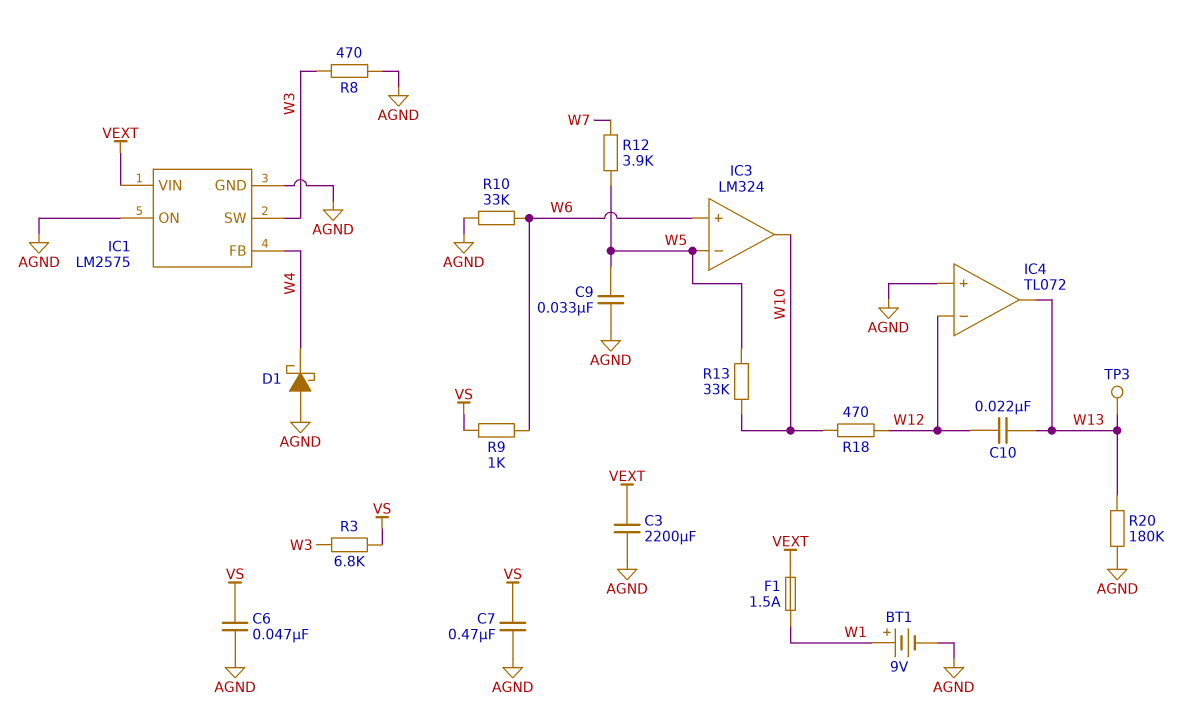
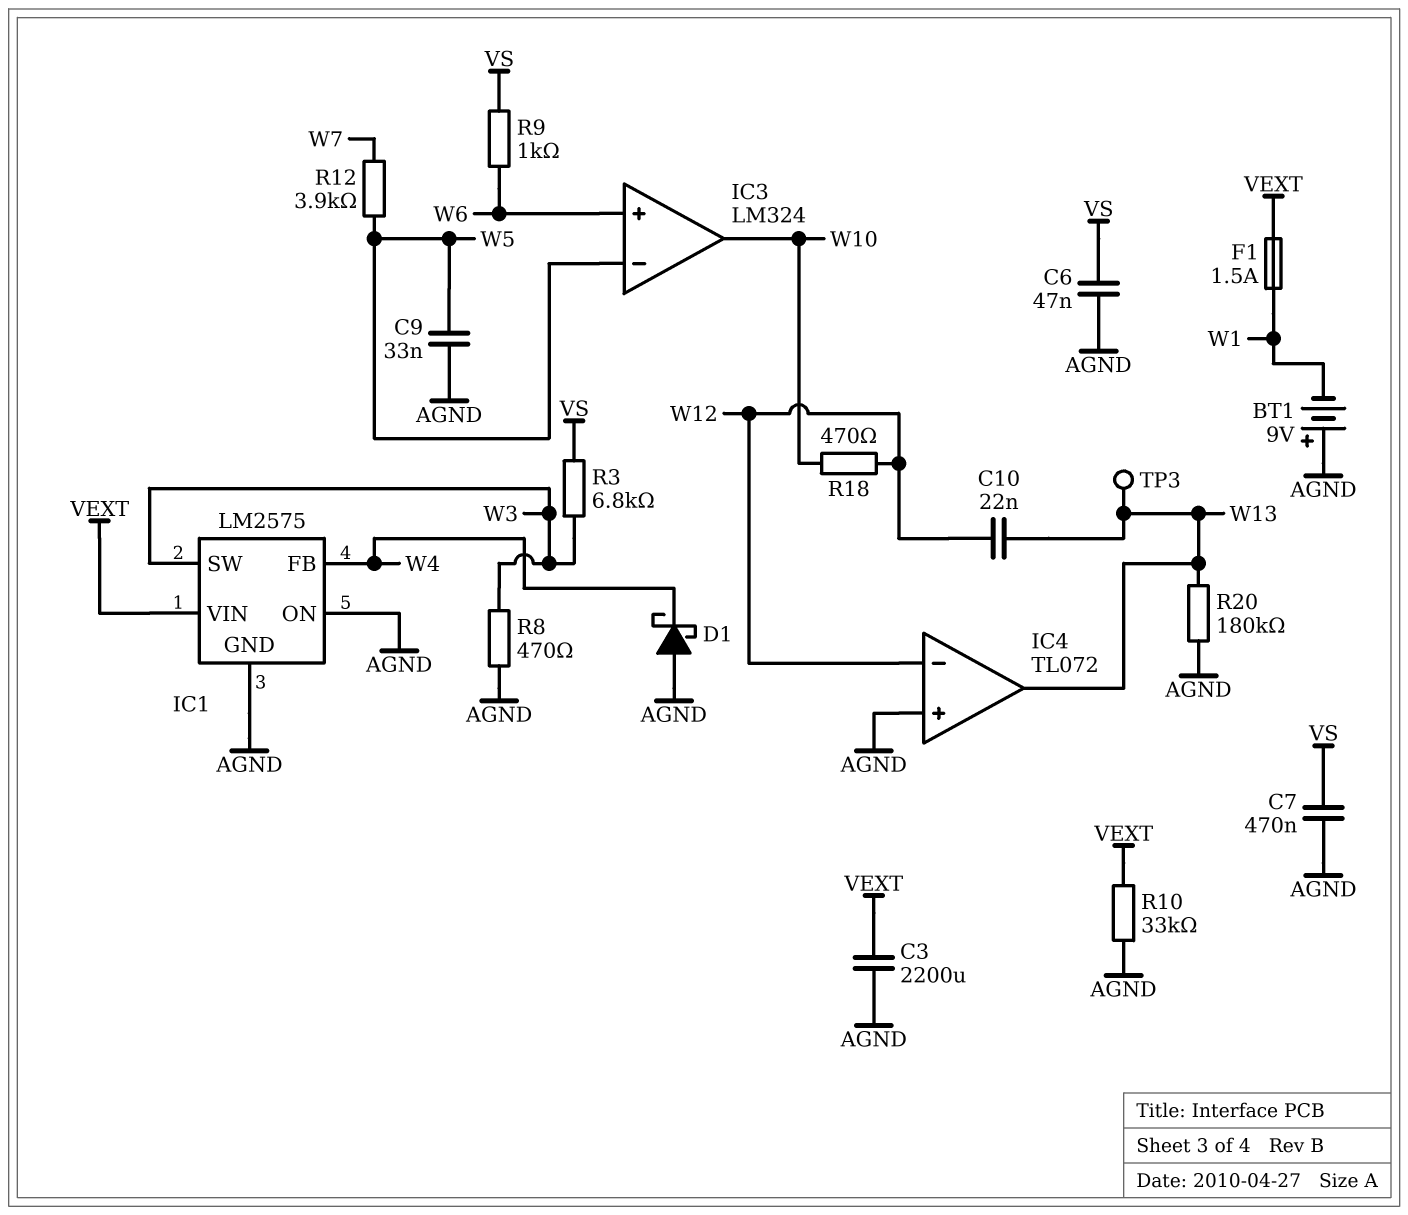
BT1: 9V (plus W1, minus AGND) -> 9V (plus AGND, minus W1)
R10: 33k (AGND, W6) -> 33k (AGND, VEXT)
R13: 33k (W5, W10) -> none

